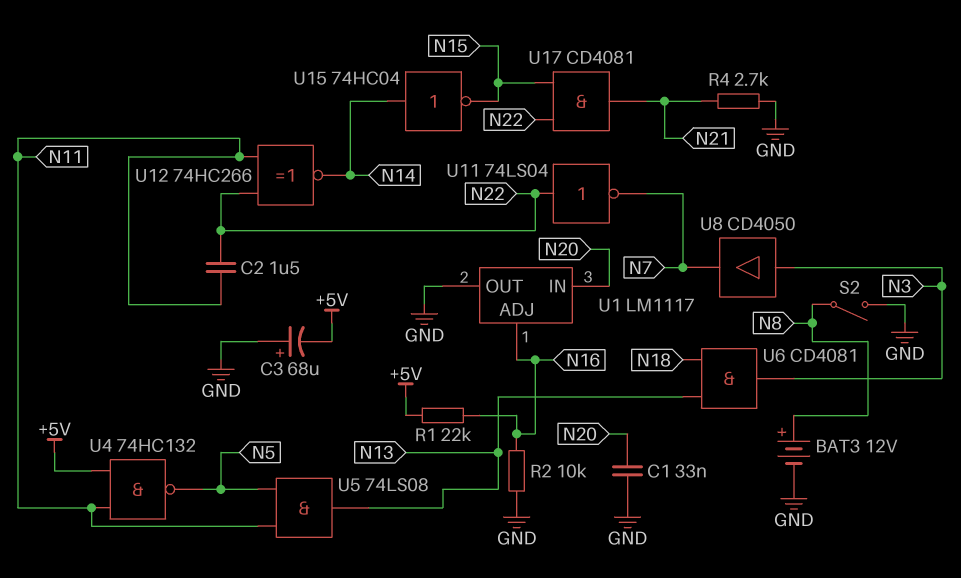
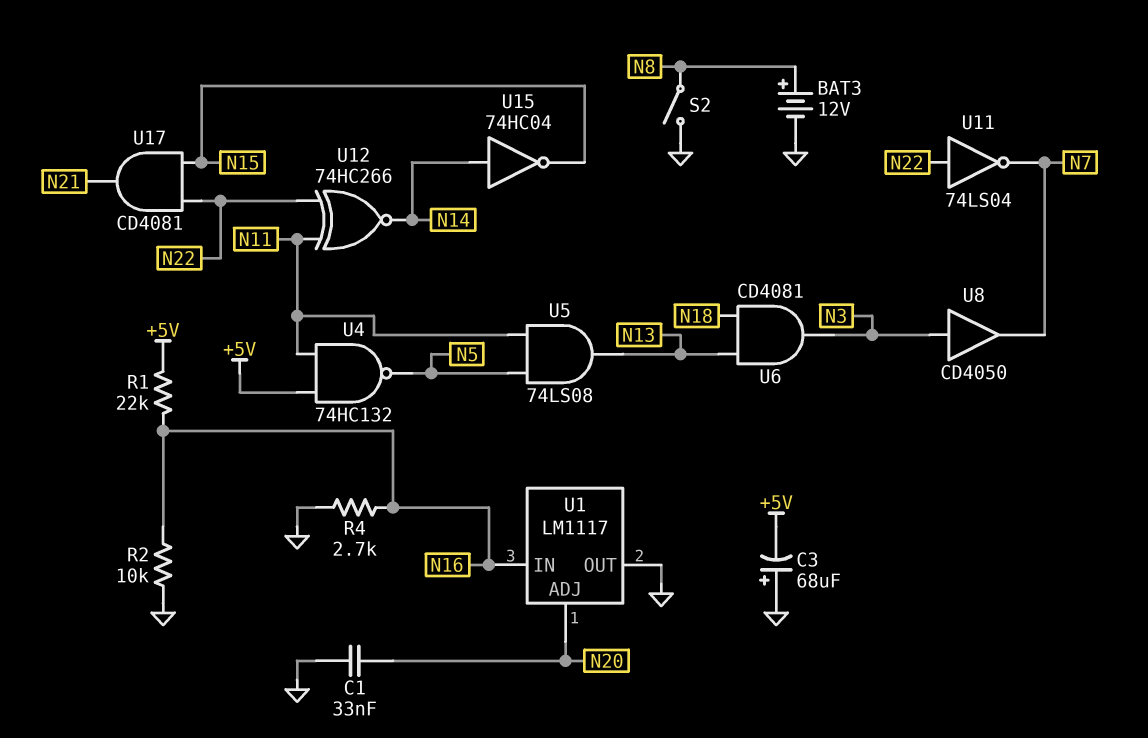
C2: 1.5uF (N11, N22) -> none
R4: 2.7k (GND, N21) -> 2.7k (GND, N16)
U1 pin ADJ: N16 -> N20
U1 pin IN: N20 -> N16

